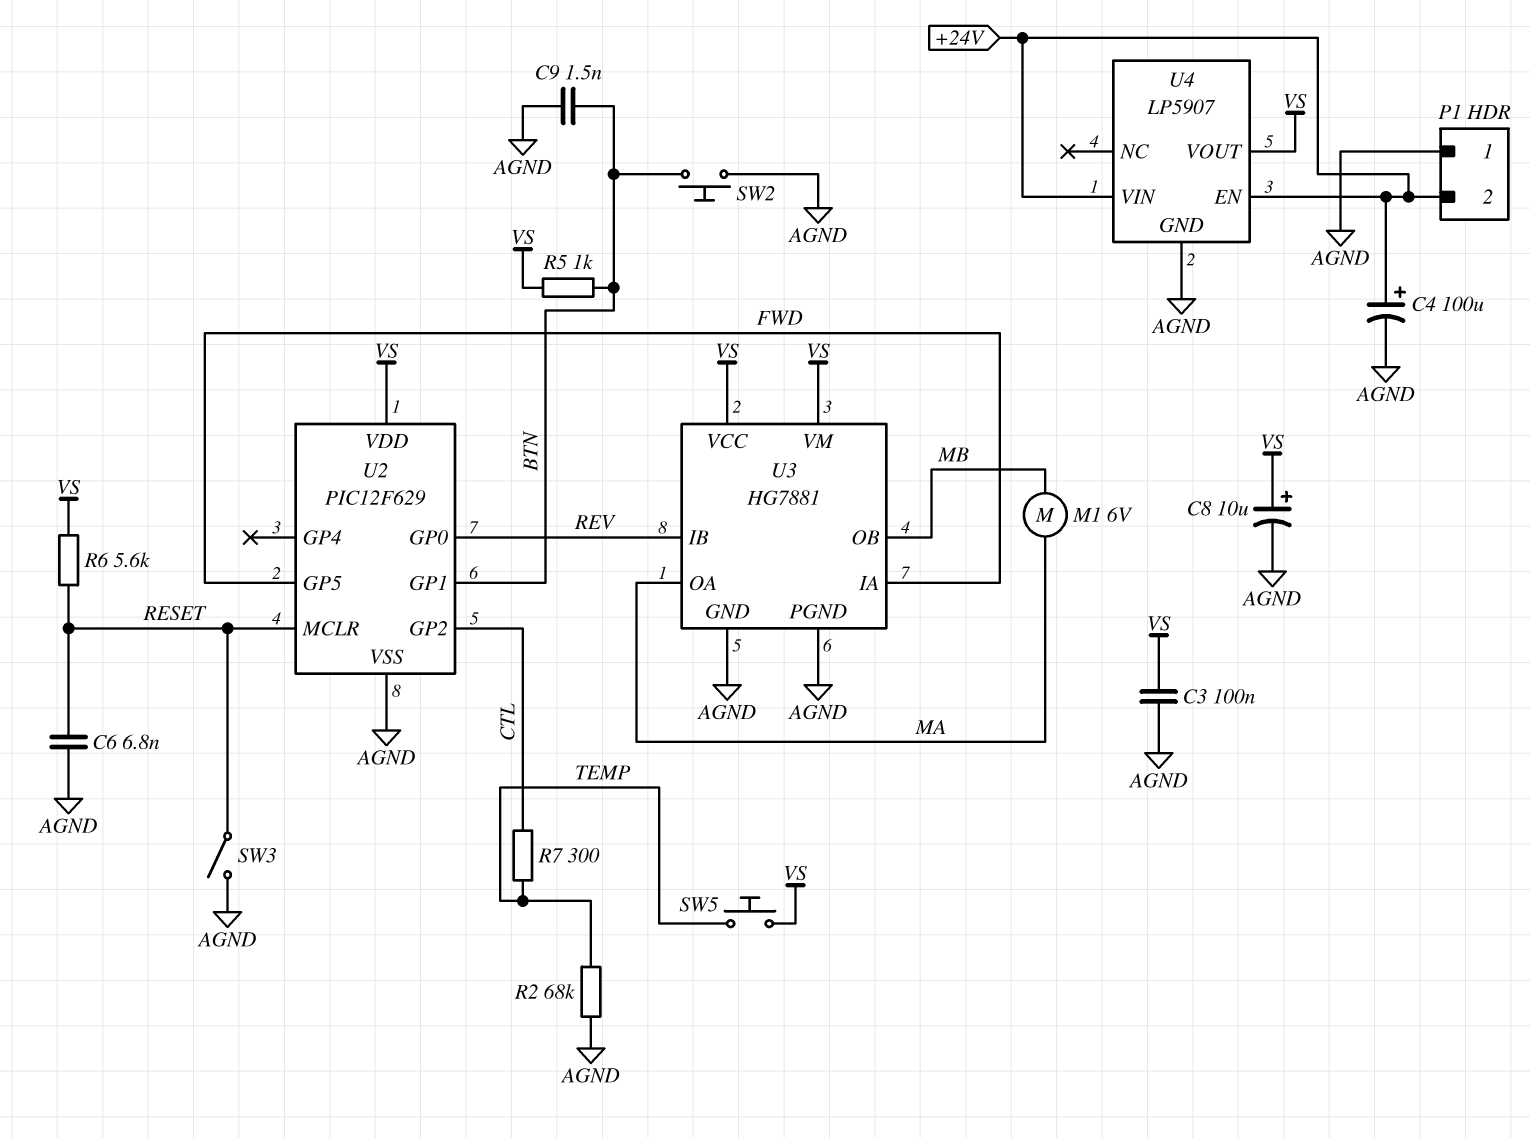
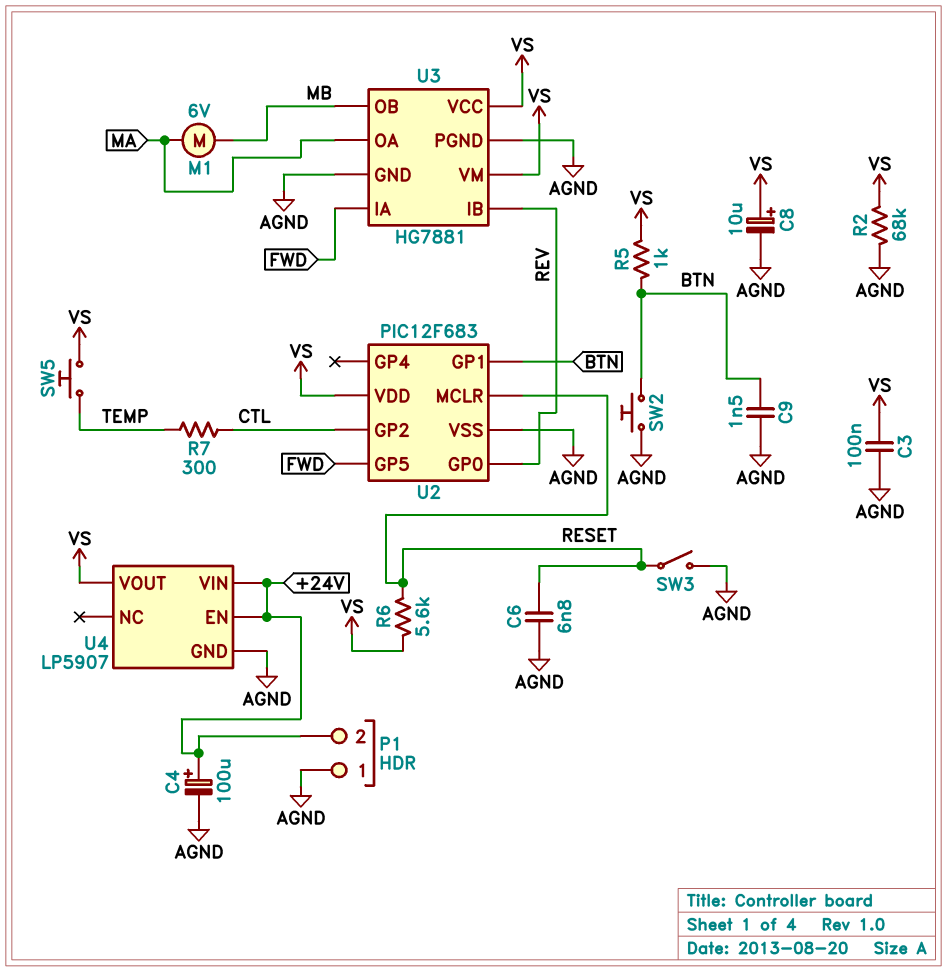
R2: 68k (AGND, TEMP) -> 68k (AGND, VS)
U2: PIC12F629 -> PIC12F683

